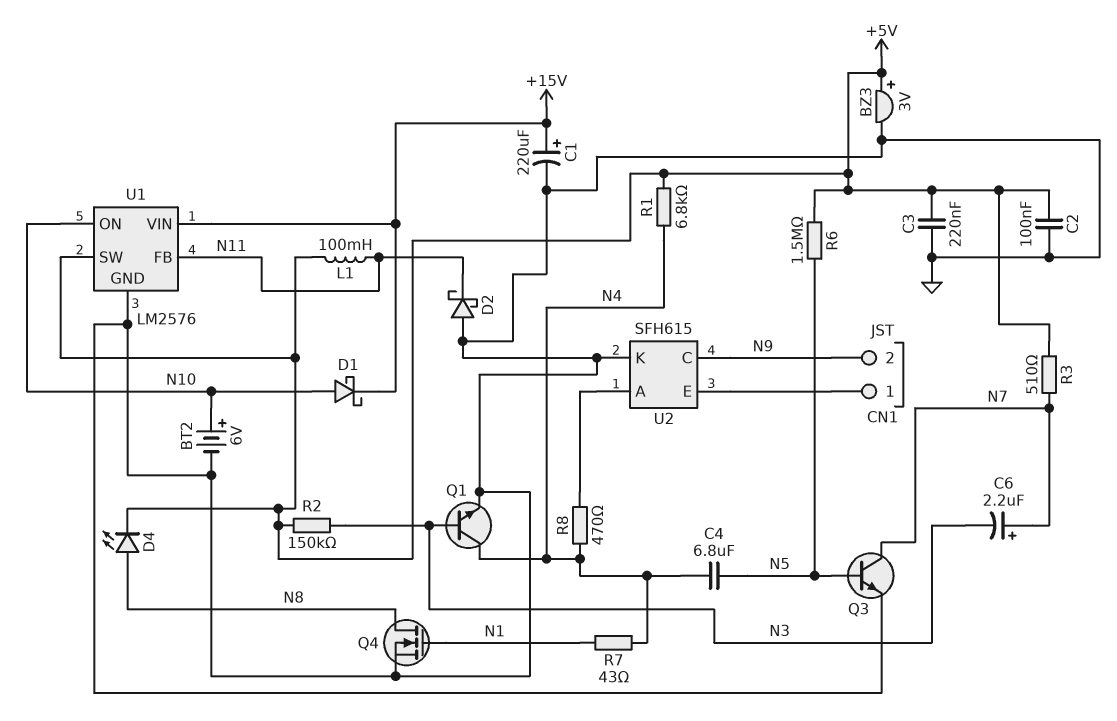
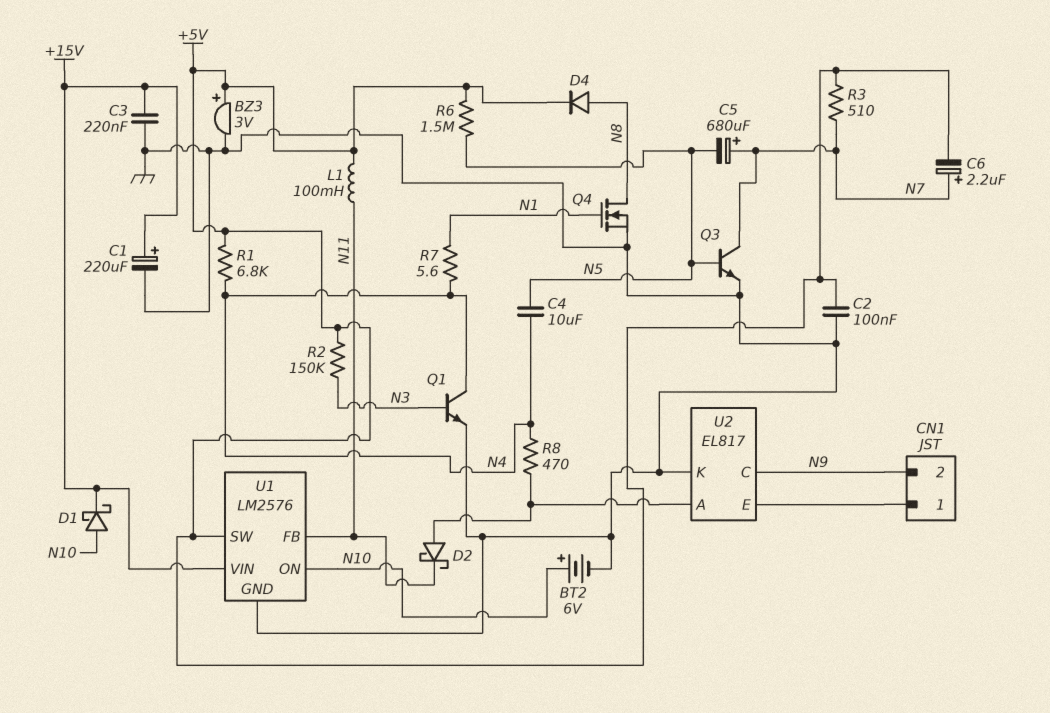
C3: 220nF (+5V, GND) -> 220nF (+15V, GND)
C4: 6.8uF (N4, N5) -> 10uF (N4, N5)
C5: none -> 680uF (plus N7, minus N5)
C6: 2.2uF (plus N7, minus N3) -> 2.2uF (plus N7, minus +5V)
D2: schottky (A GND, K N11) -> schottky (A U2/A, K N11)
D4: LED (A N8, K +5V) -> diode (A N8, K +5V)
R7: 43 (N1, N4) -> 5.6 (N1, N4)
U2: SFH615 -> EL817

